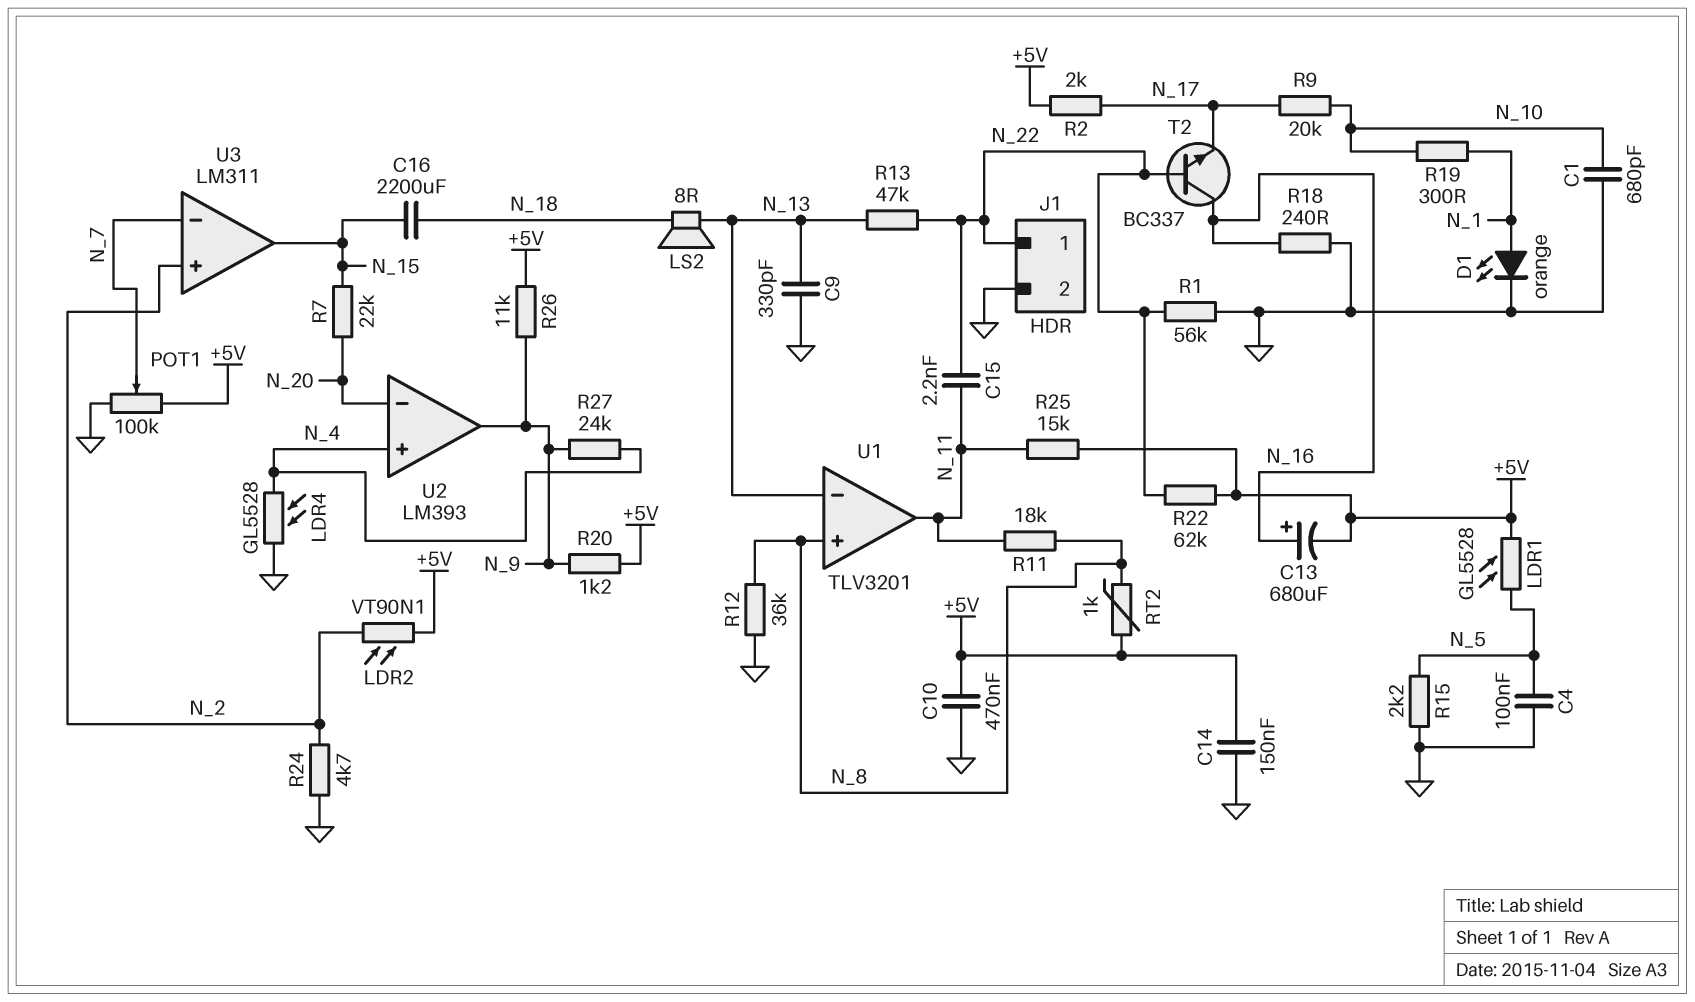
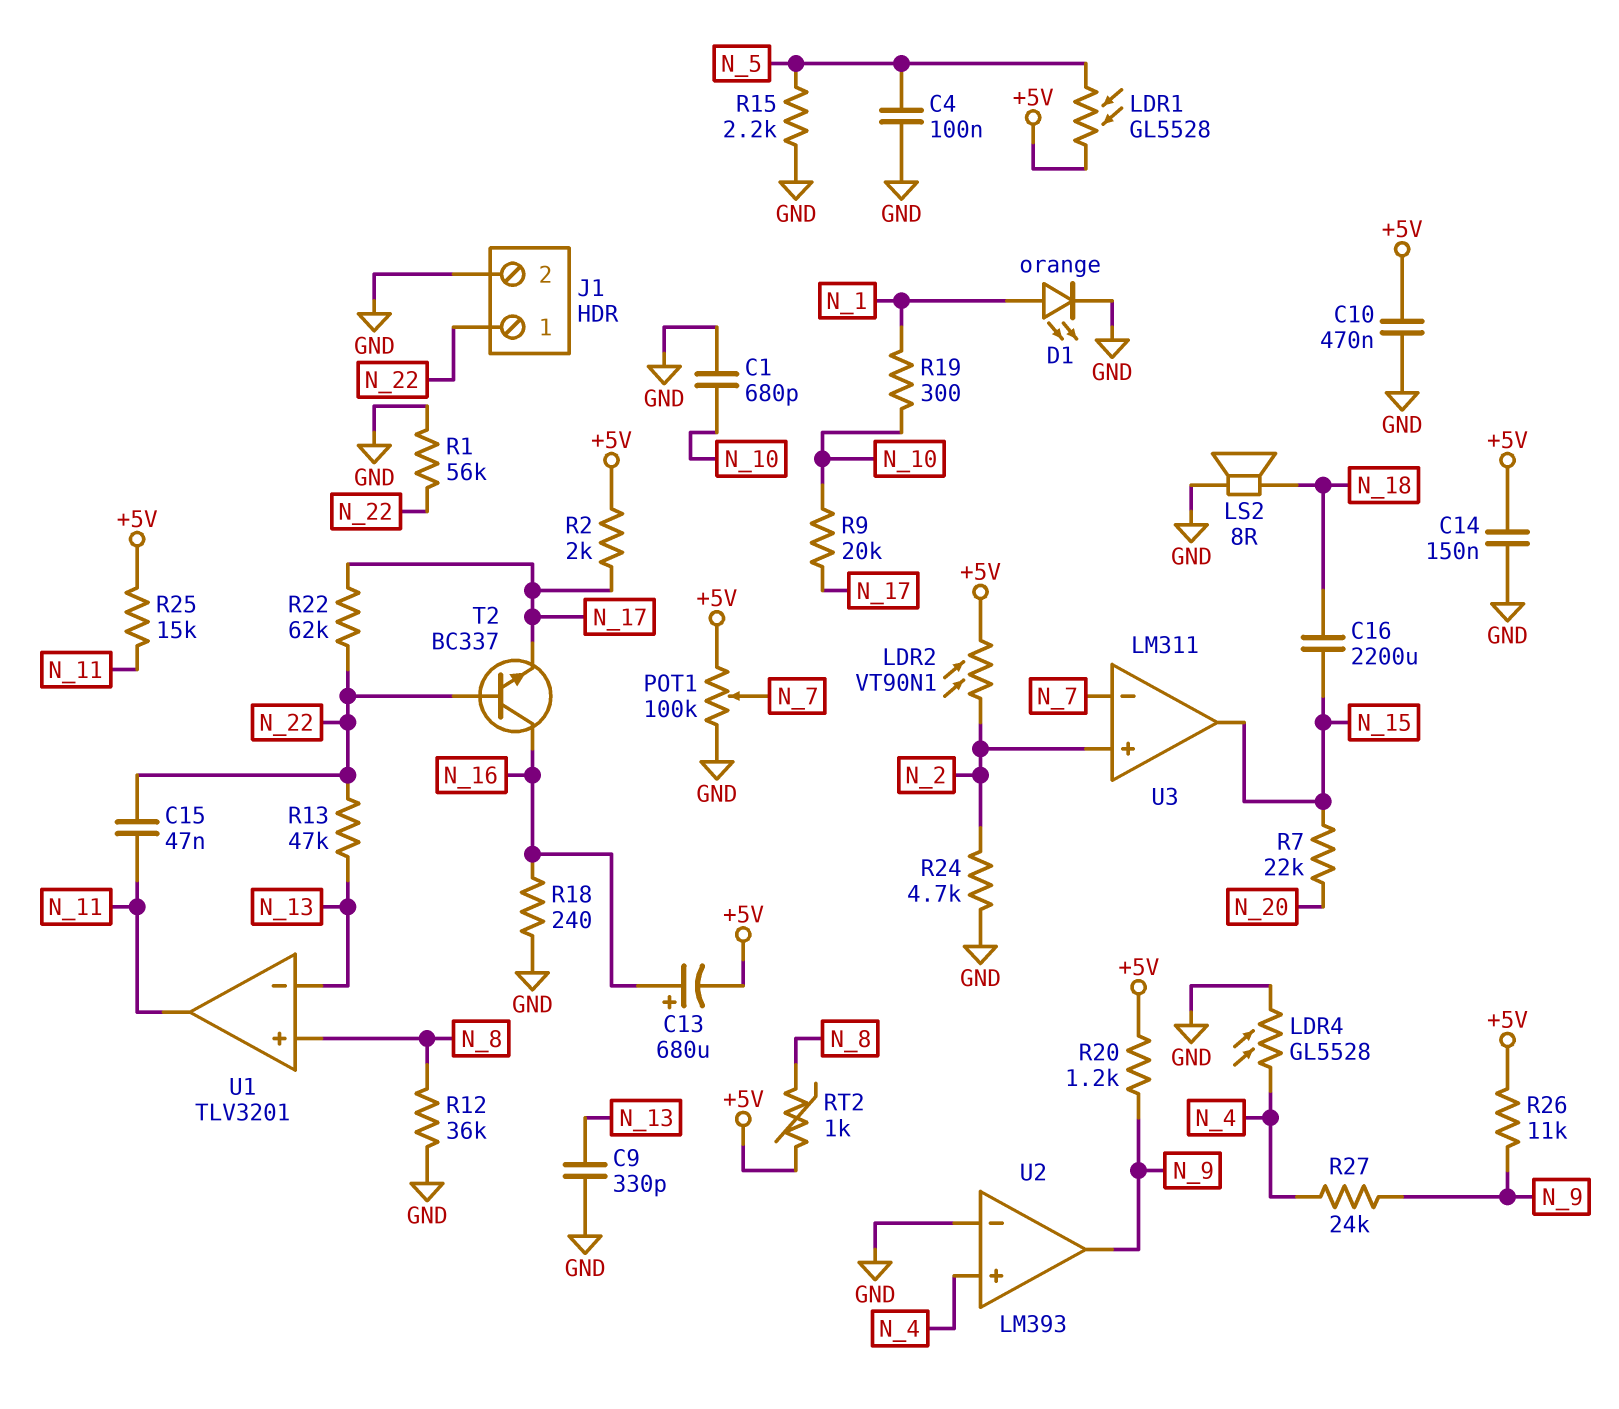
C15: 2.2nF (N_11, N_22) -> 47nF (N_11, N_22)
LS2: speaker 8R (N_13, N_18) -> speaker 8R (GND, N_18)
R11: 18k (N_8, N_11) -> none
R22: 62k (+5V, N_22) -> 62k (N_17, N_22)
U2 pin in-: N_20 -> GND

